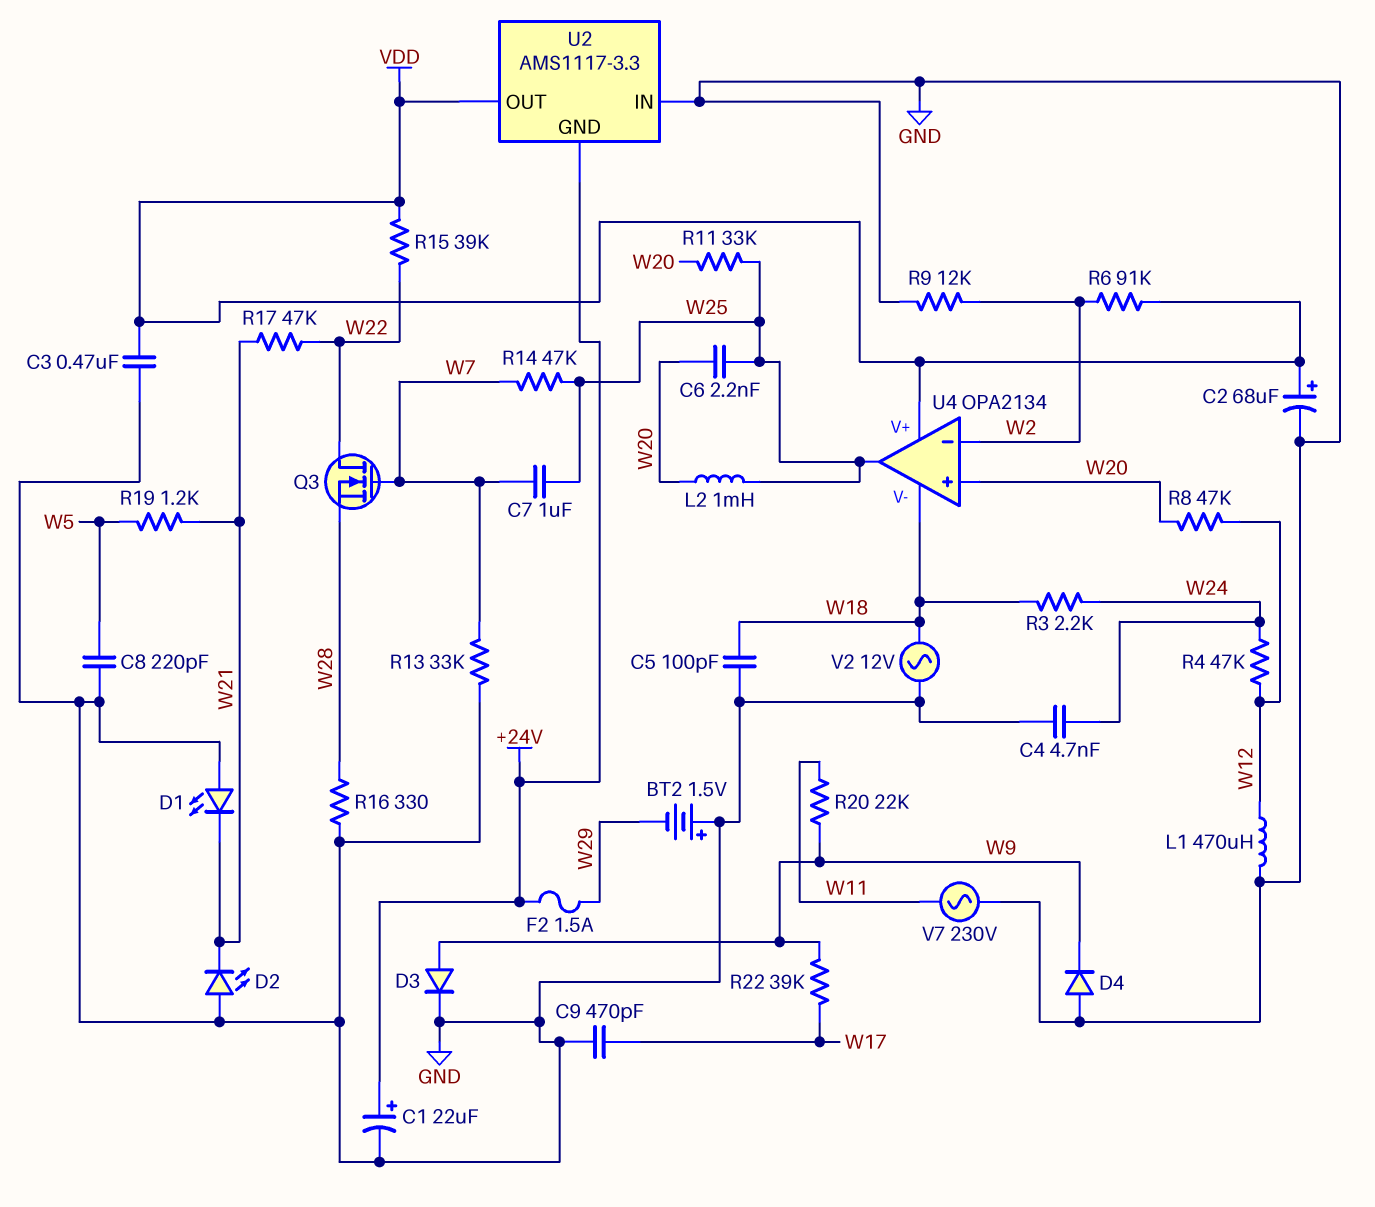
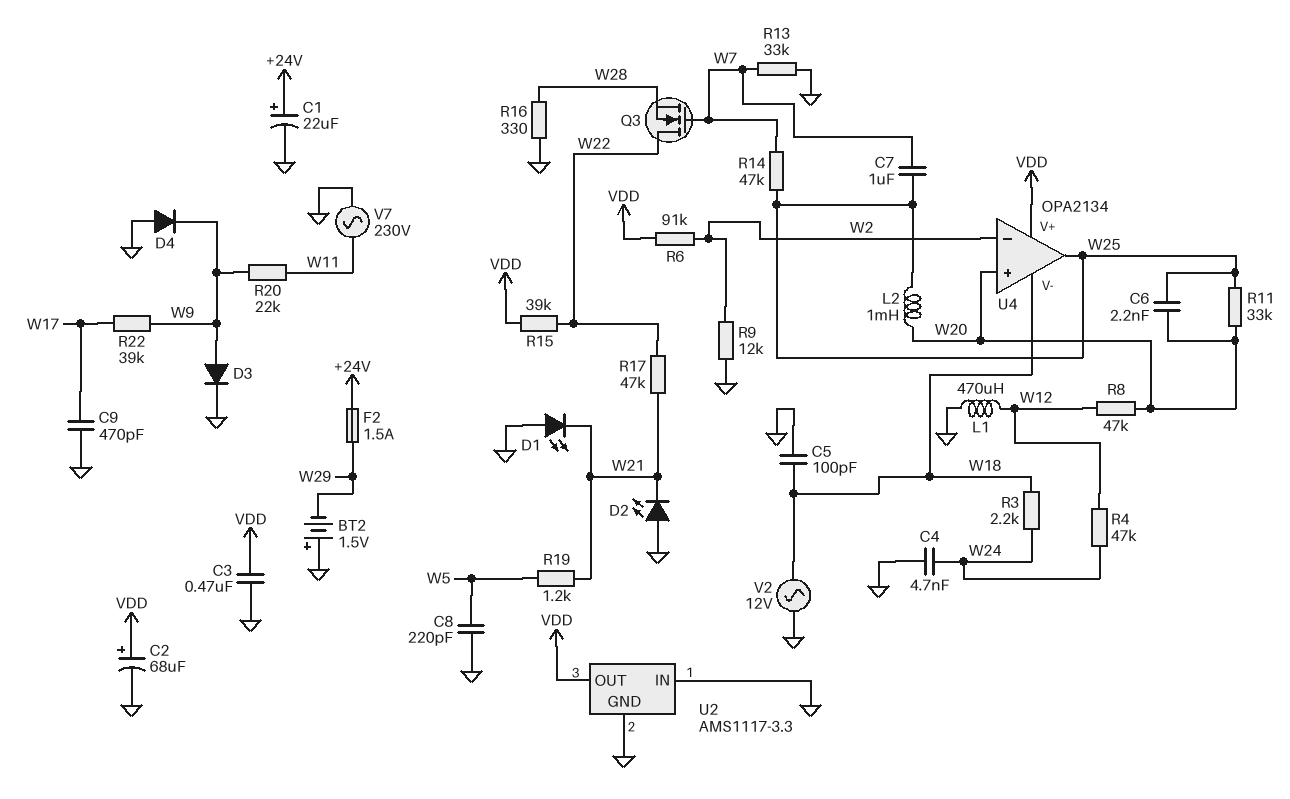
U2 pin GND: +24V -> GND

